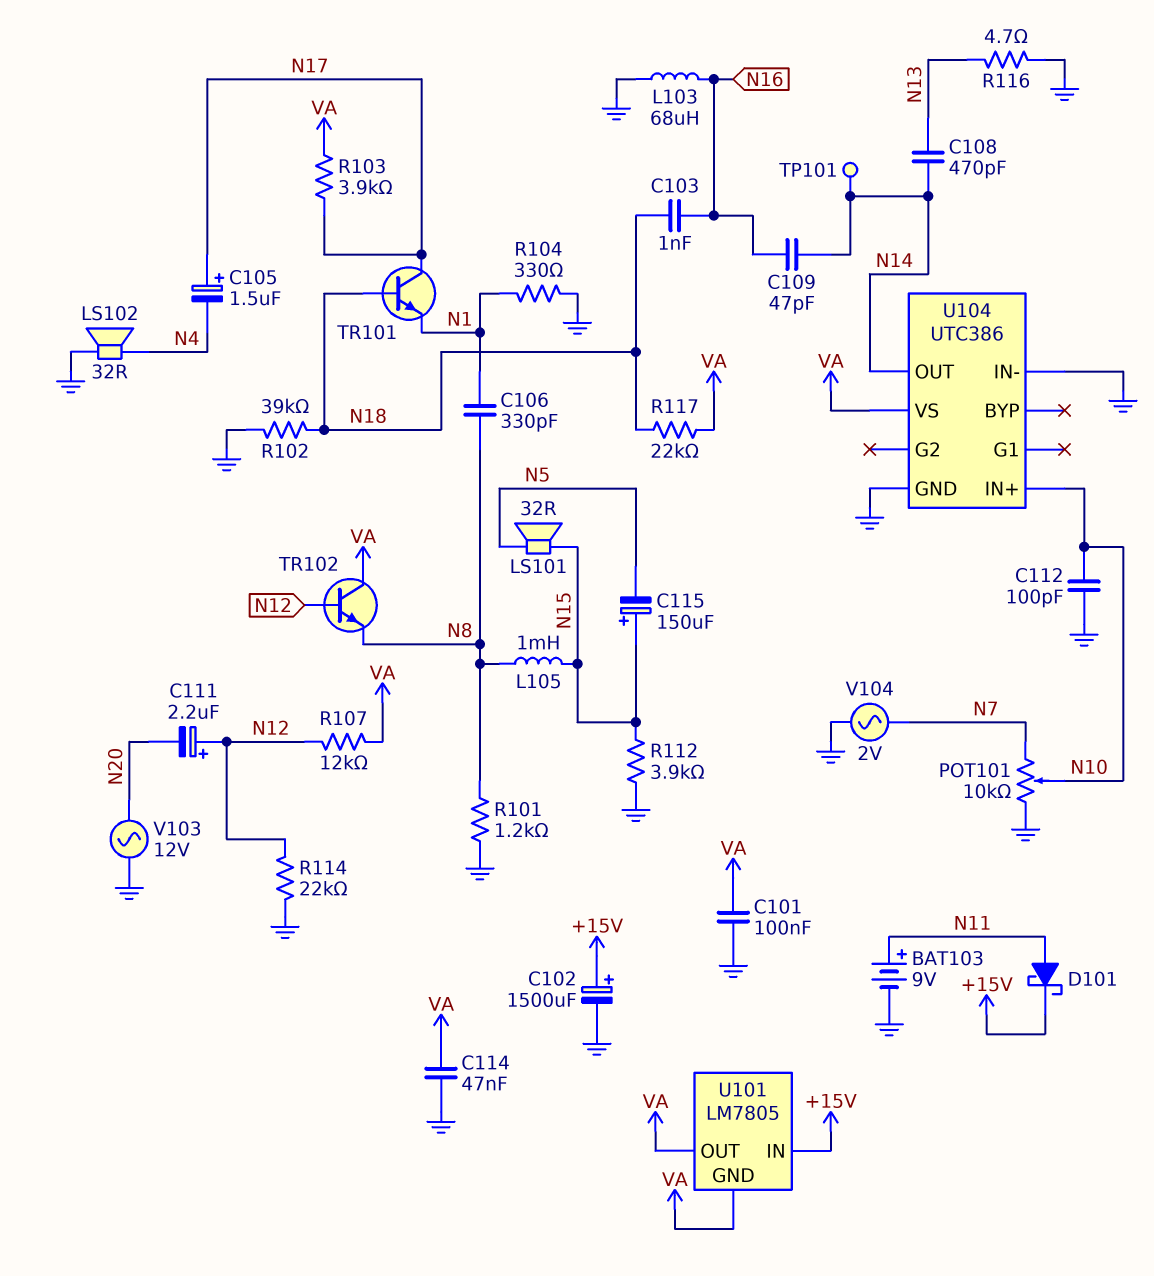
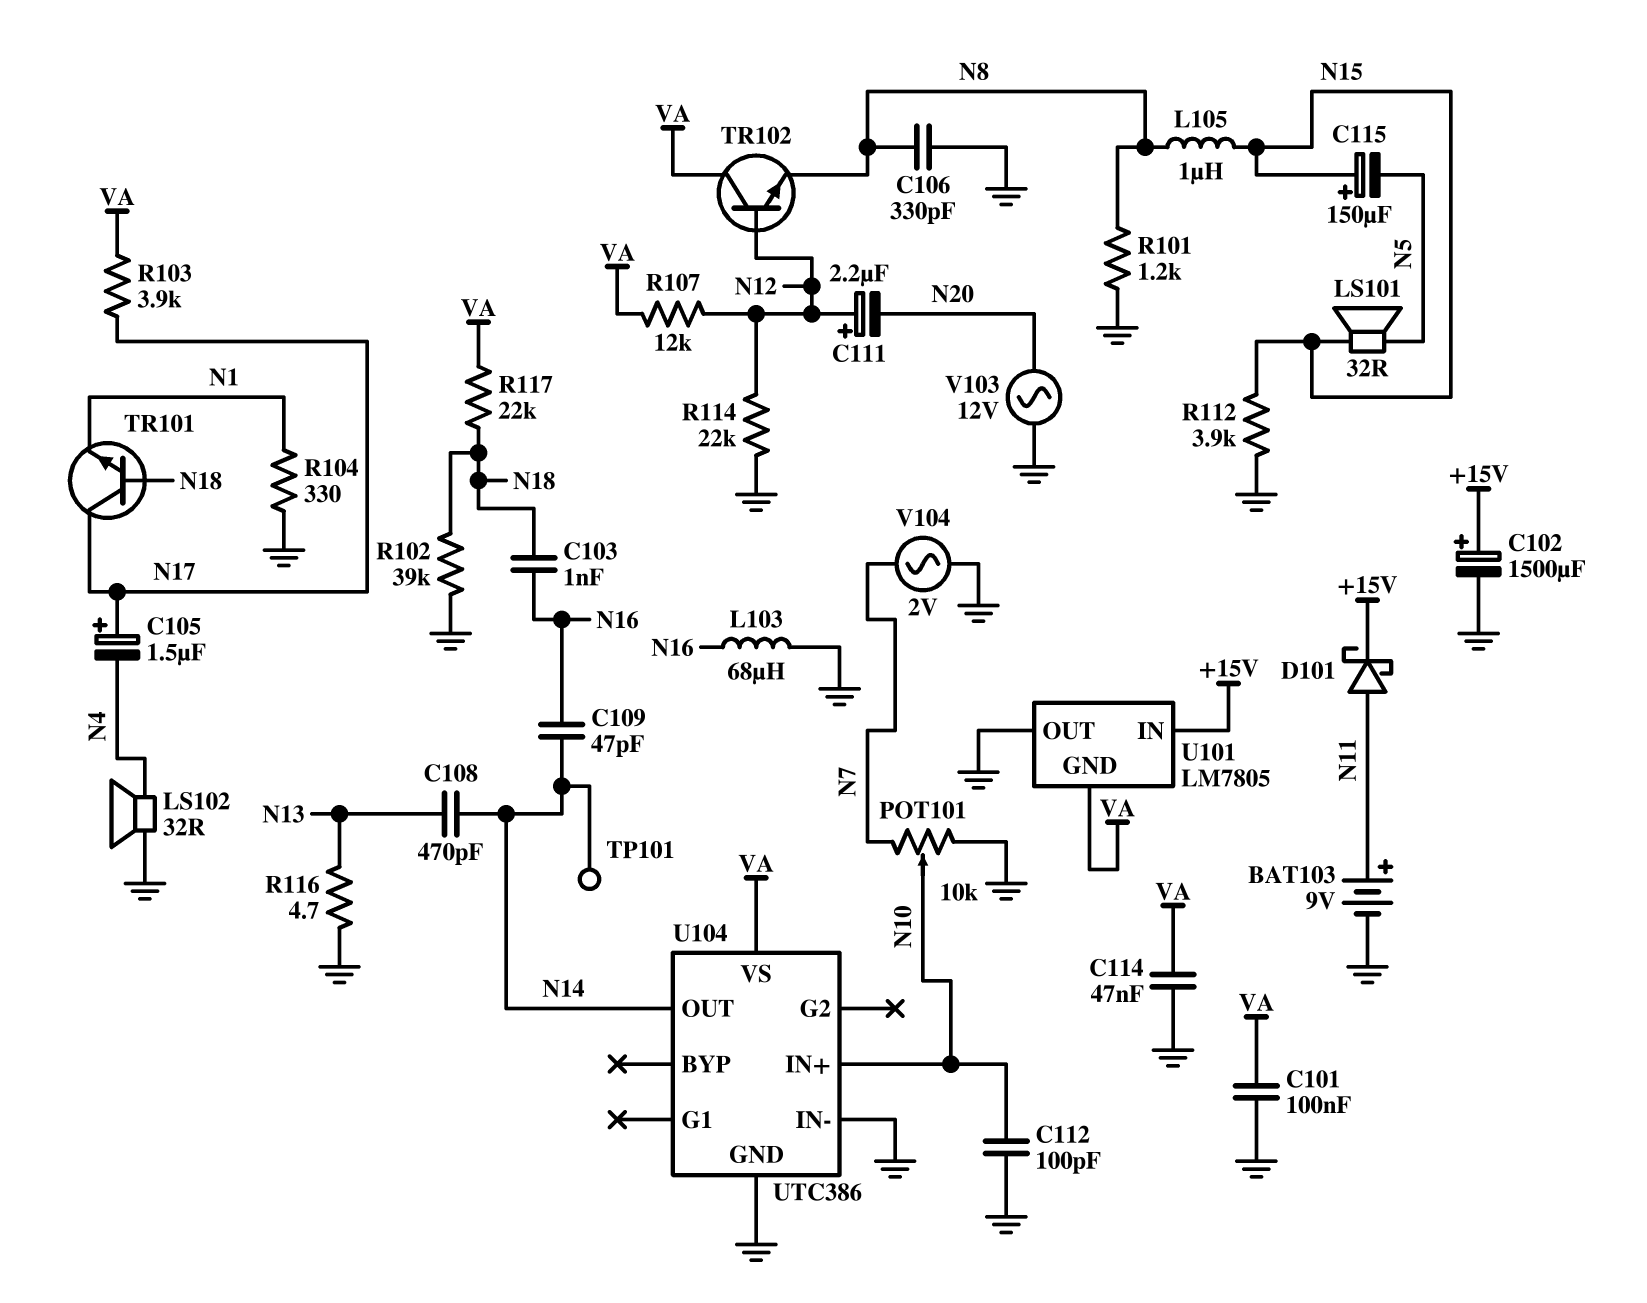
C106: 330pF (N1, N8) -> 330pF (GND, N8)
L105: 1mH (N8, N15) -> 1uH (N8, N15)
U101 pin OUT: VA -> GND

